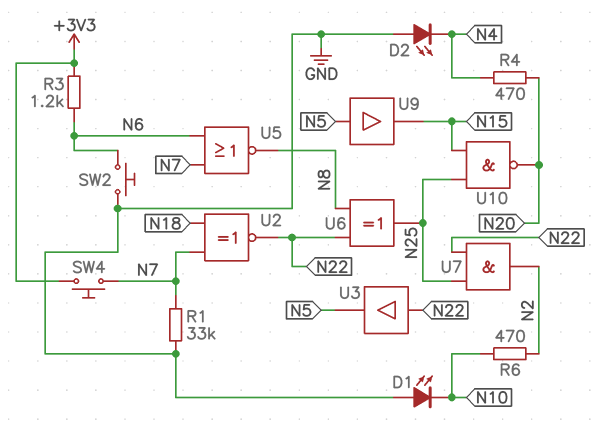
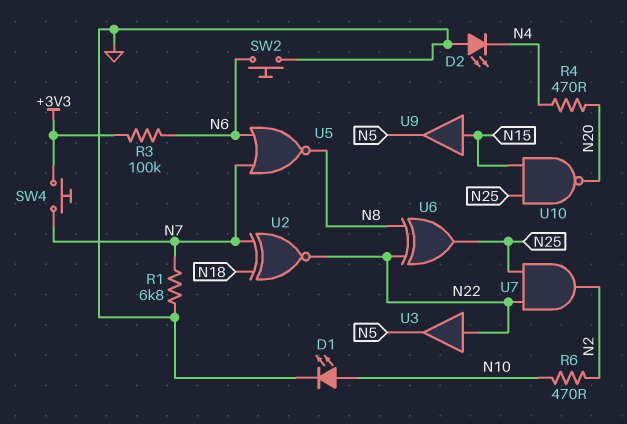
D1: LED (A GND, K N10) -> LED (A N10, K GND)
R1: 33k (GND, N7) -> 6.8k (GND, N7)
R3: 1.2k (+3V3, N6) -> 100k (+3V3, N6)
U9: buffer (in N5, out N15) -> buffer (in N15, out N5)

